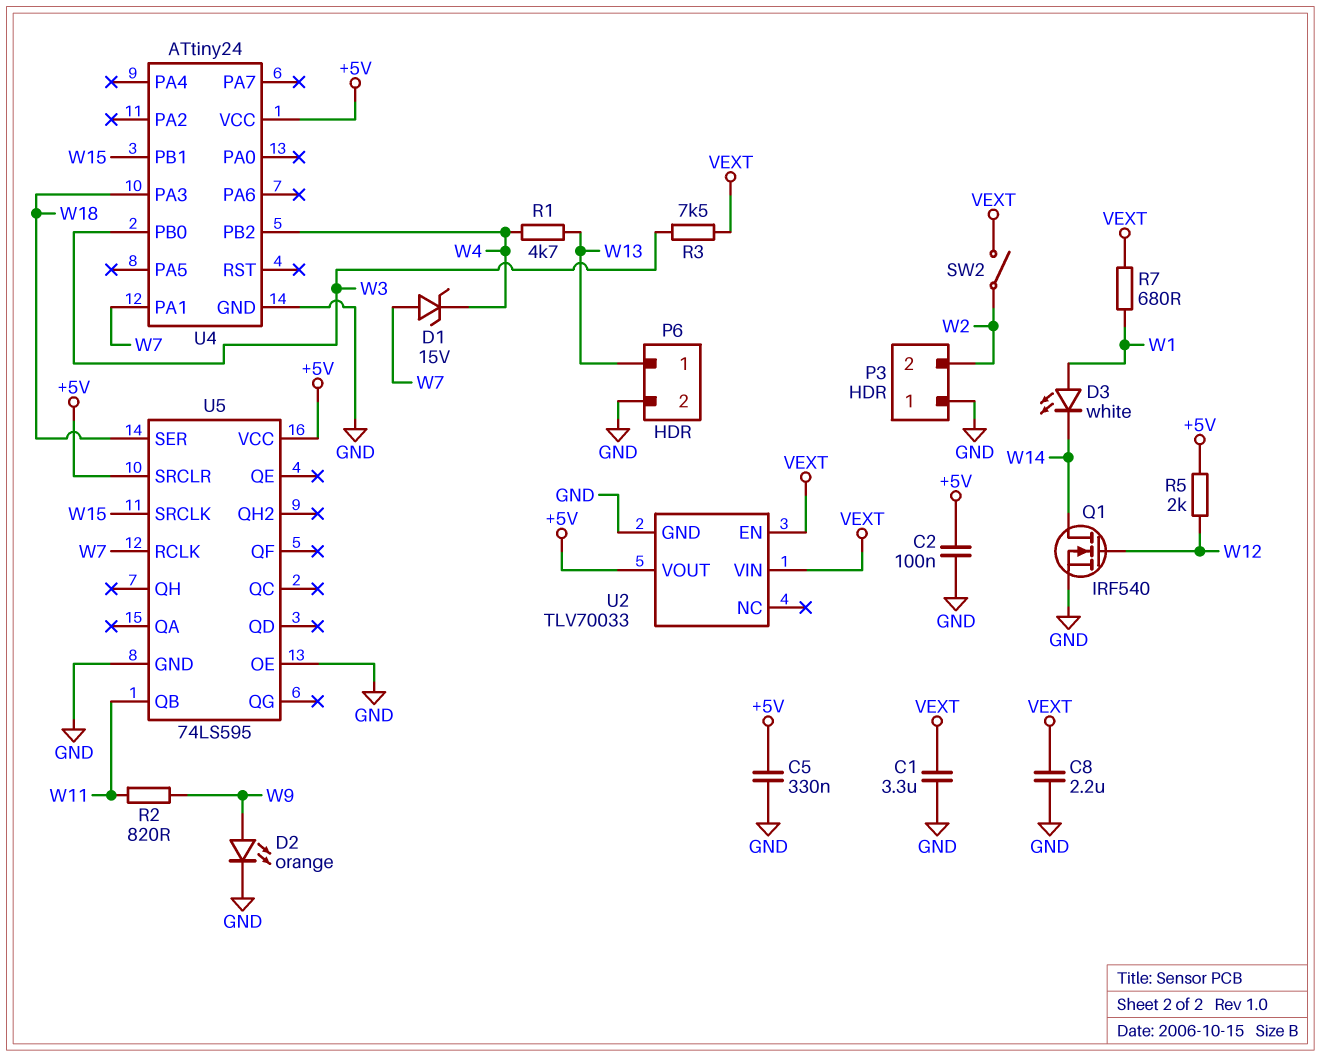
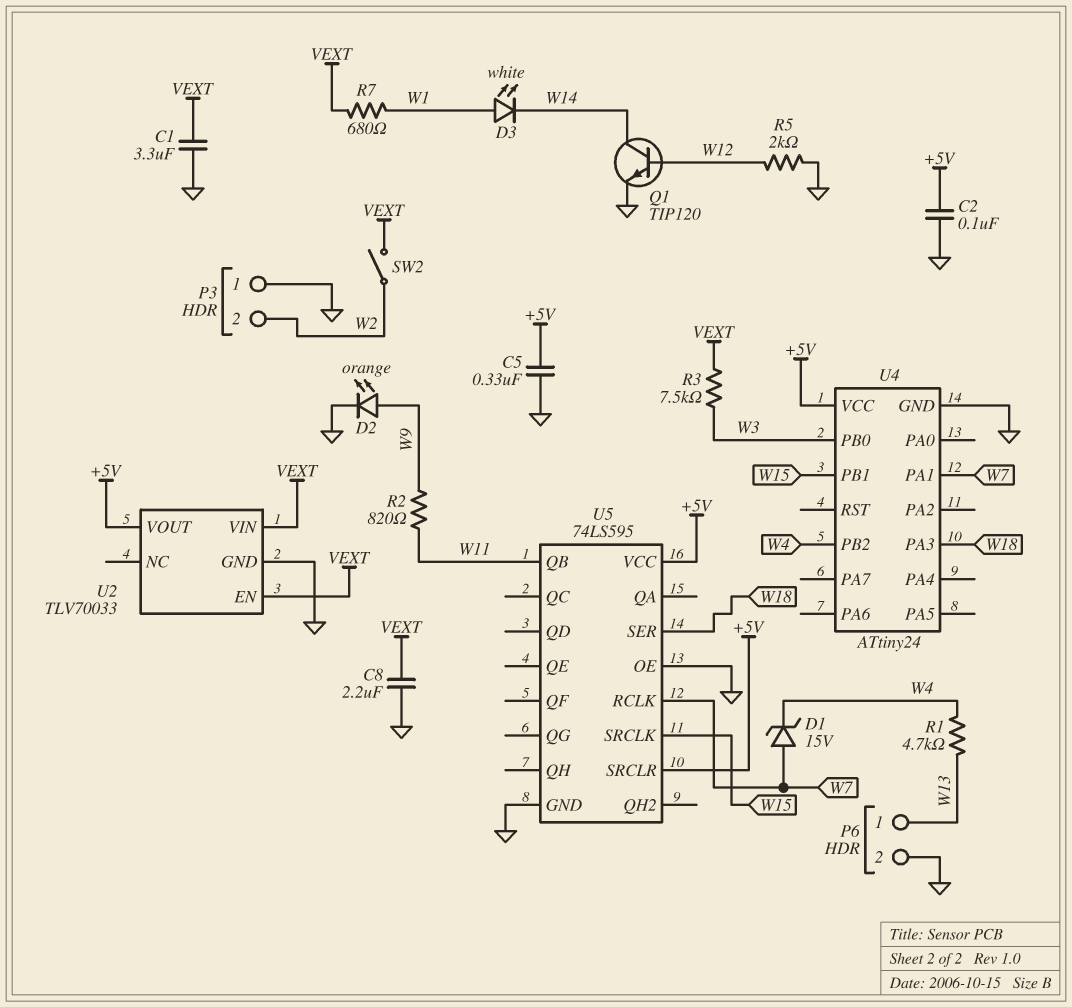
Q1: NMOS IRF540 (G W12, D W14, S GND) -> NPN TIP120 (B W12, C W14, E GND)
R5: 2k (+5V, W12) -> 2k (GND, W12)

